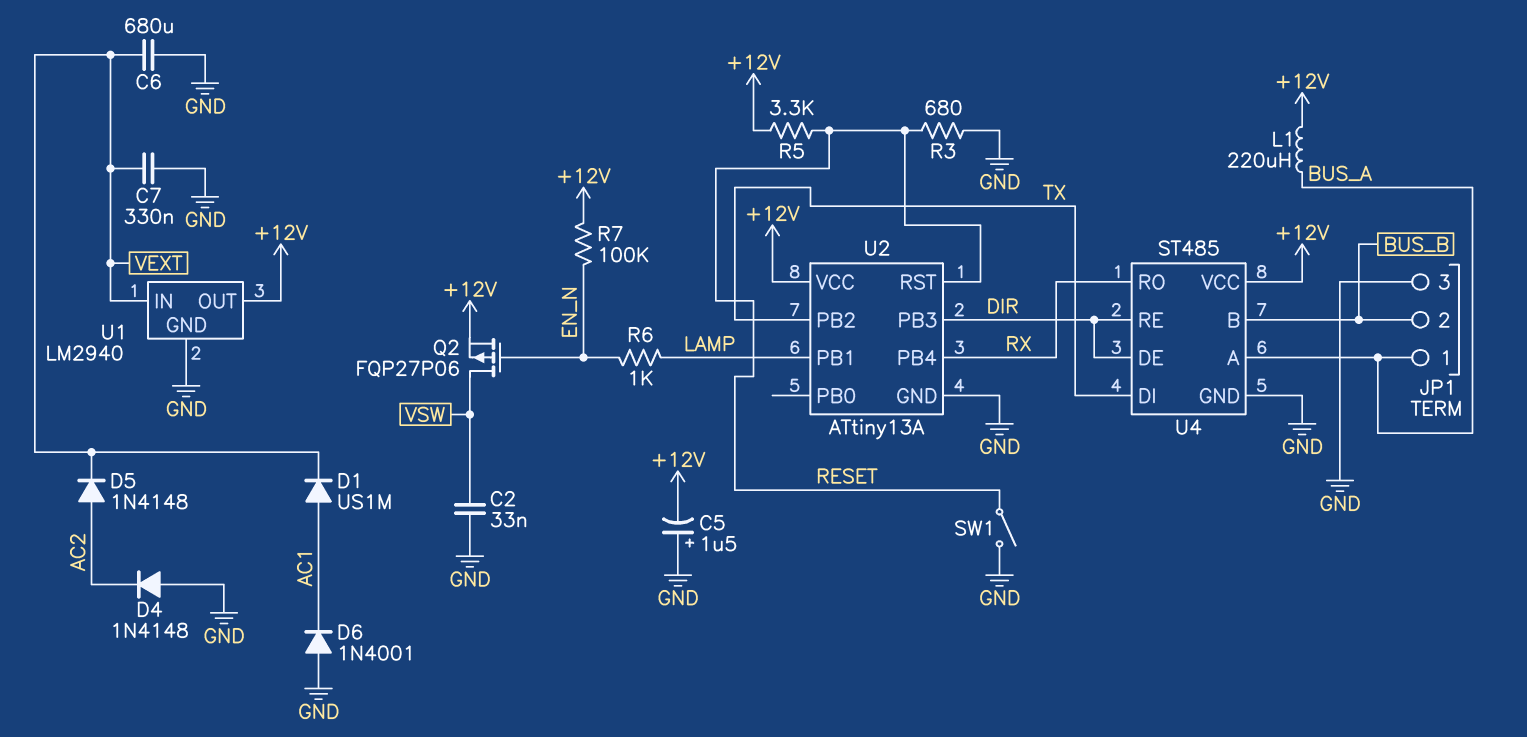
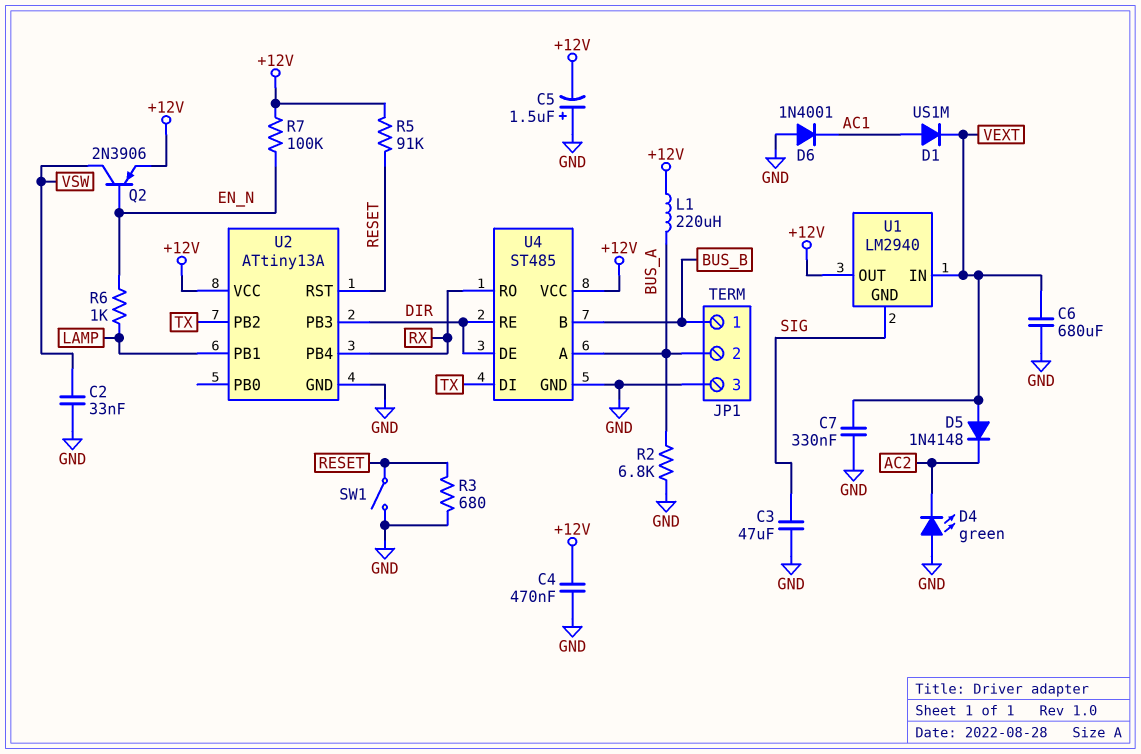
C3: none -> 47uF (GND, SIG)
C4: none -> 470nF (+12V, GND)
D4: diode 1N4148 (A GND, K AC2) -> LED green (A GND, K AC2)
D5: diode 1N4148 (A AC2, K VEXT) -> diode 1N4148 (A VEXT, K AC2)
JP1 pin 1: BUS_A -> BUS_B
JP1 pin 2: BUS_B -> BUS_A
Q2: PMOS FQP27P06 (G EN_N, D VSW, S +12V) -> PNP 2N3906 (B EN_N, C VSW, E +12V)
R2: none -> 6.8k (BUS_A, GND)
R5: 3.3k (+12V, RESET) -> 91k (+12V, RESET)
U1 pin GND: GND -> SIG

